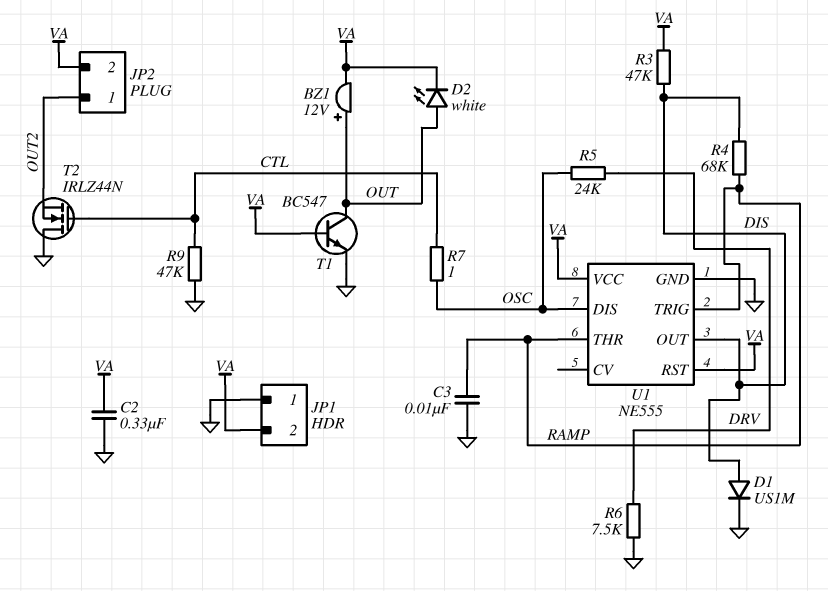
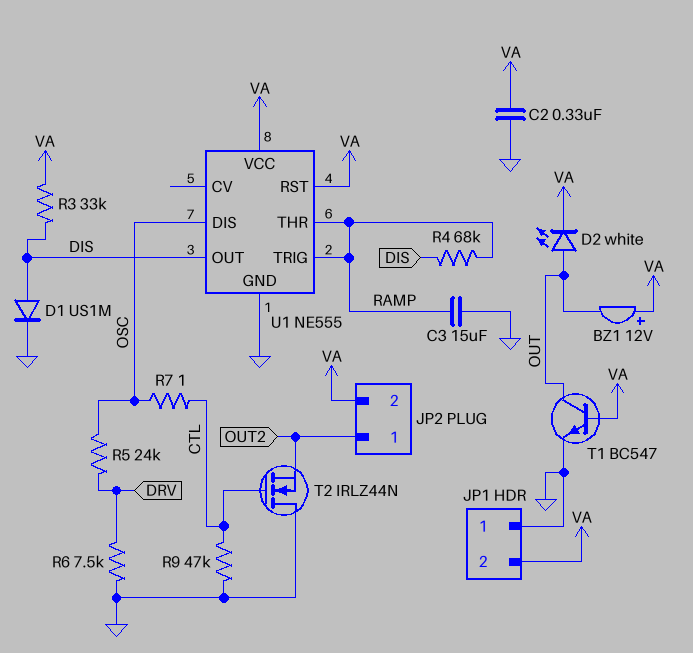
BZ1: buzzer 12V (plus OUT, minus VA) -> buzzer 12V (plus VA, minus OUT)
C3: 10nF (GND, RAMP) -> 15uF (GND, RAMP)
R3: 47k (DIS, VA) -> 33k (DIS, VA)

